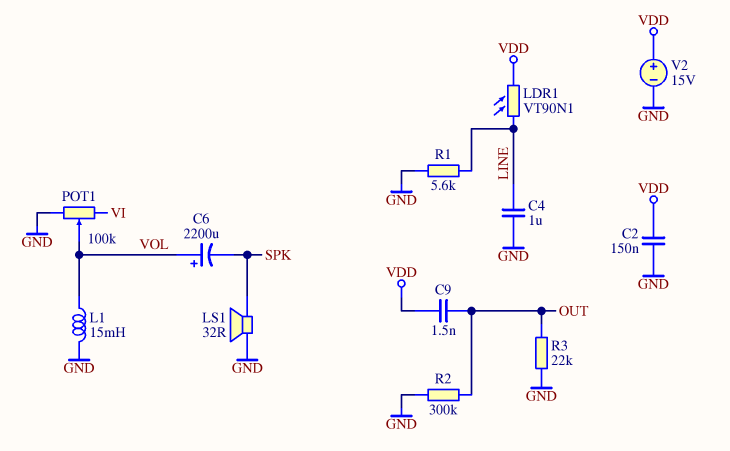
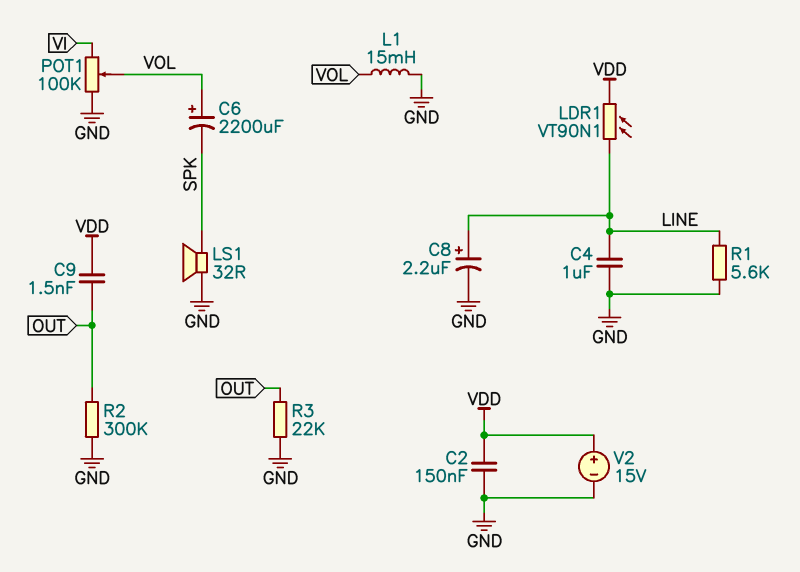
C8: none -> 2.2uF (plus LINE, minus GND)

